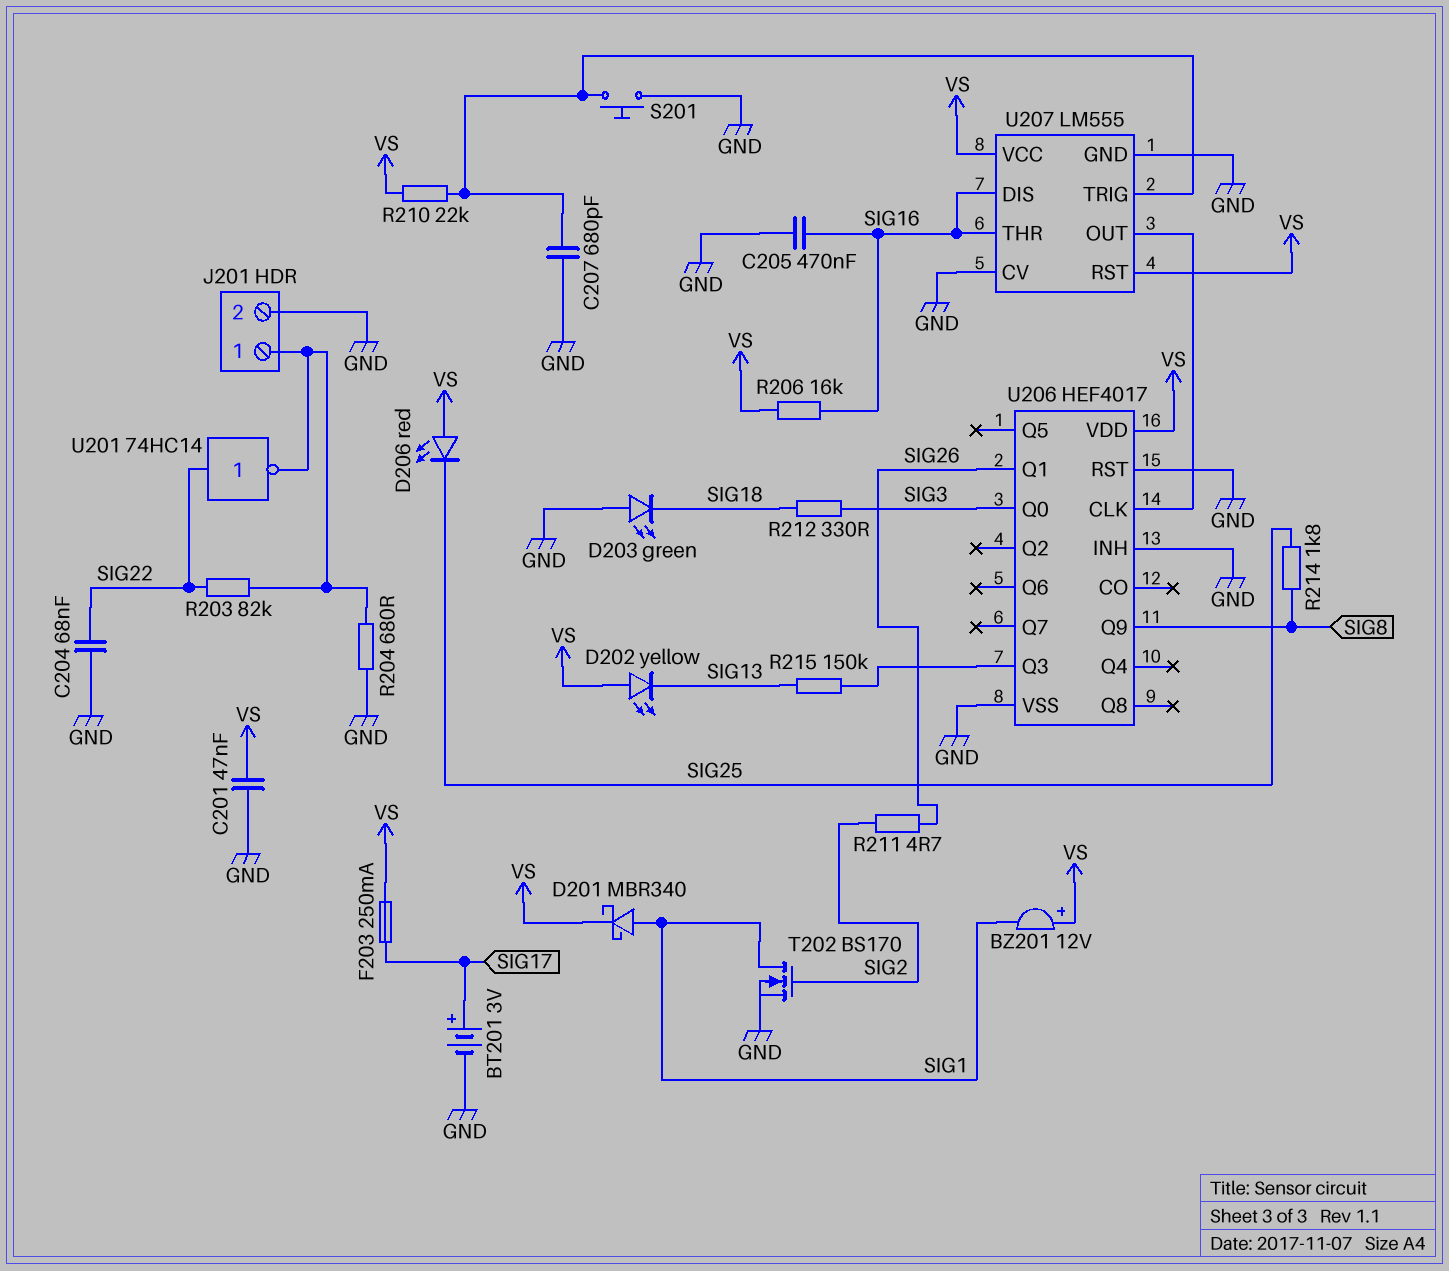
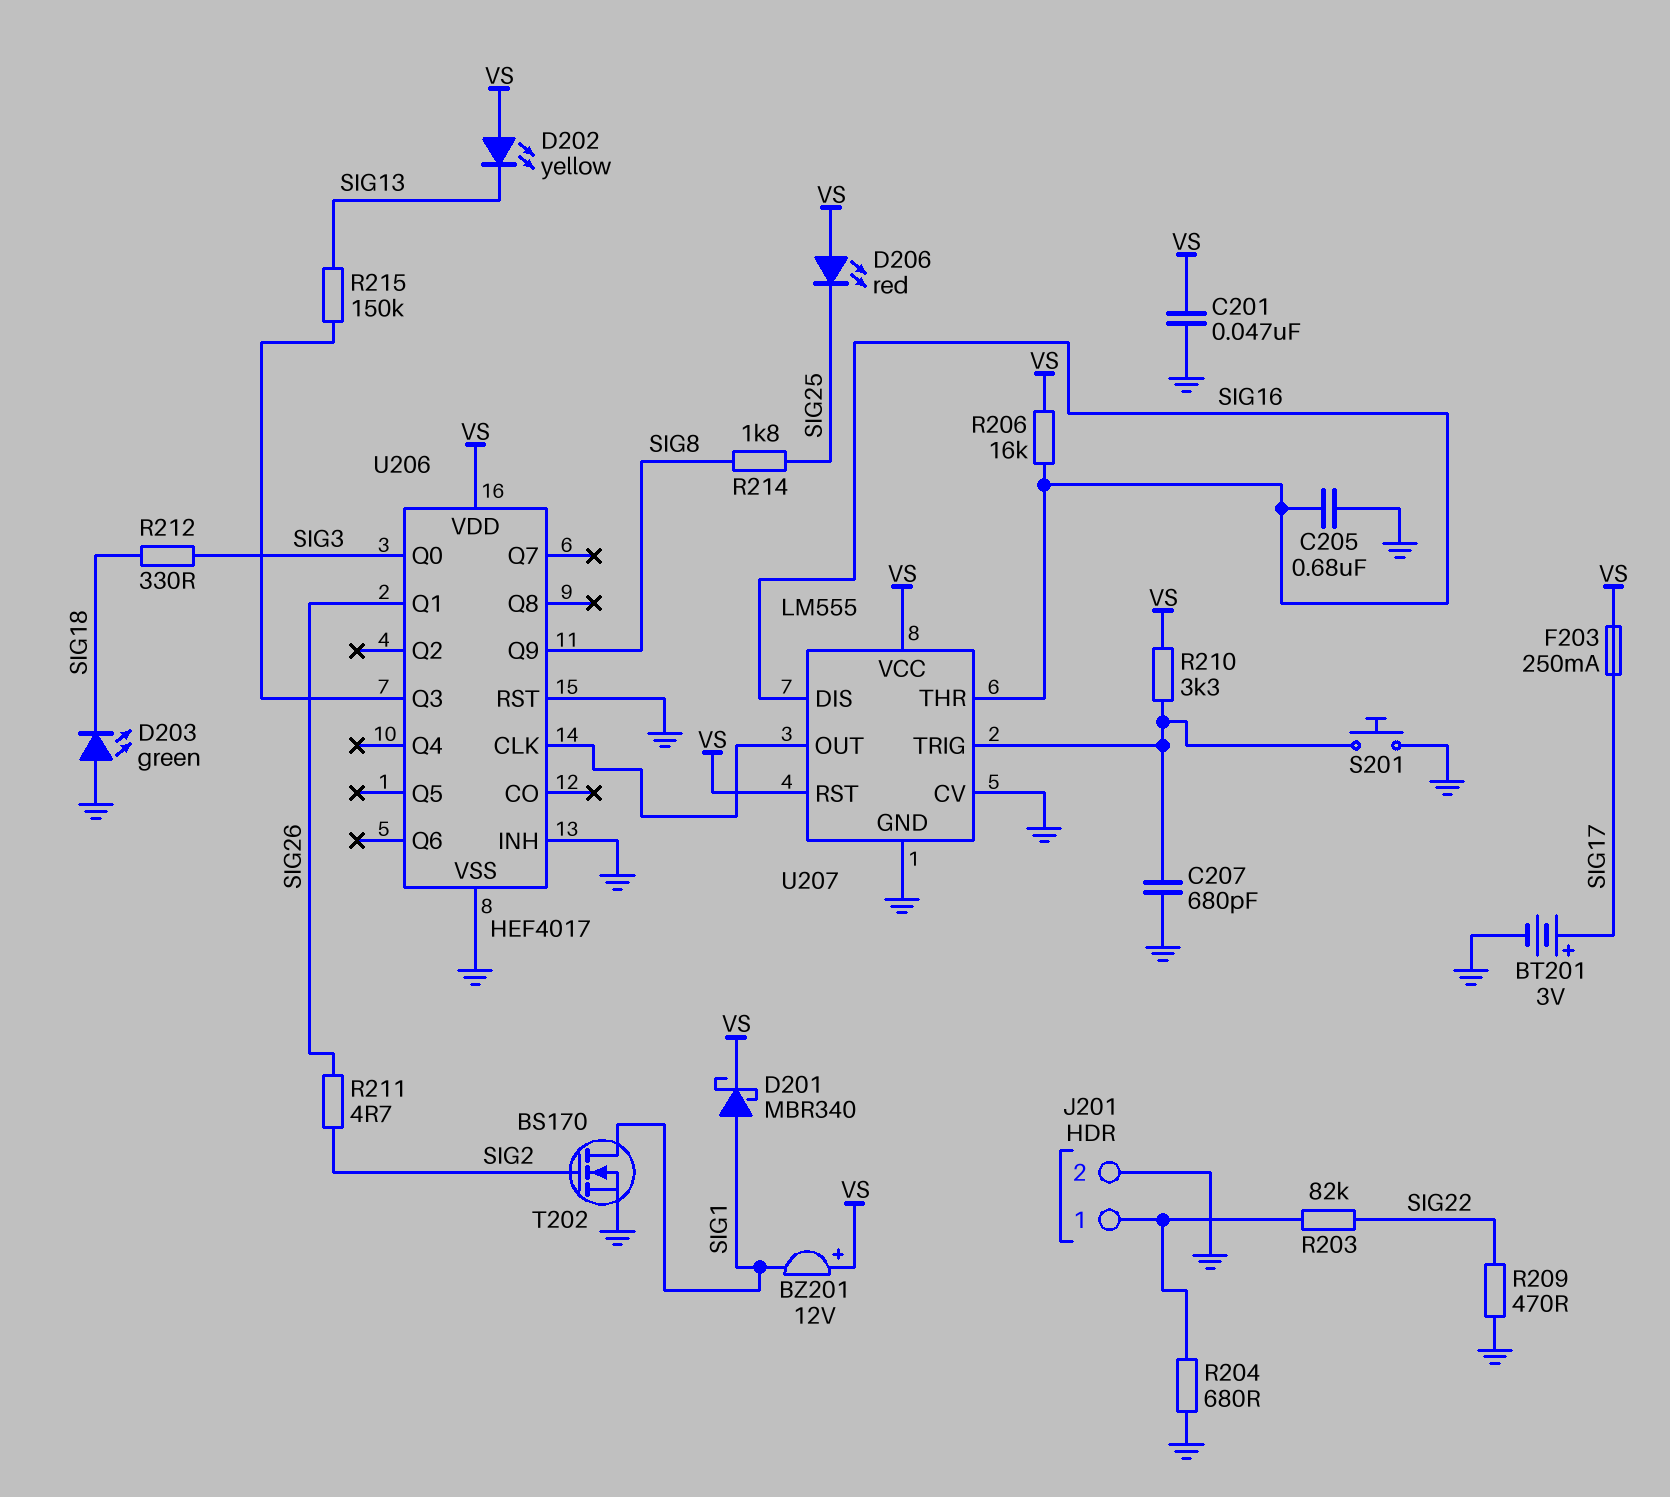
C204: 68nF (GND, SIG22) -> none
C205: 470nF (GND, SIG16) -> 680nF (GND, SIG16)
R209: none -> 470 (GND, SIG22)
R210: 22k (U207/TRIG, VS) -> 3.3k (U207/TRIG, VS)
U201: NOT 74HC14 (in SIG22, out J201/1) -> none

